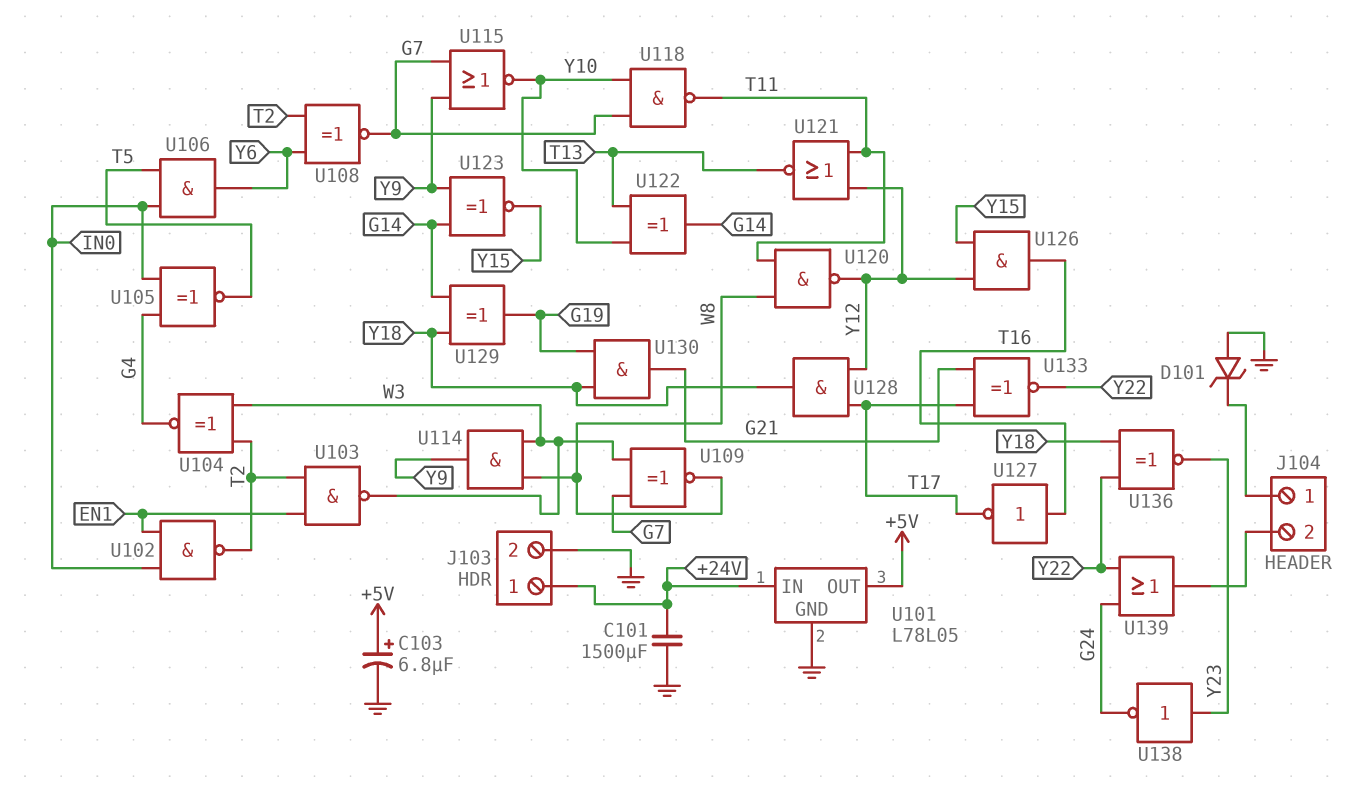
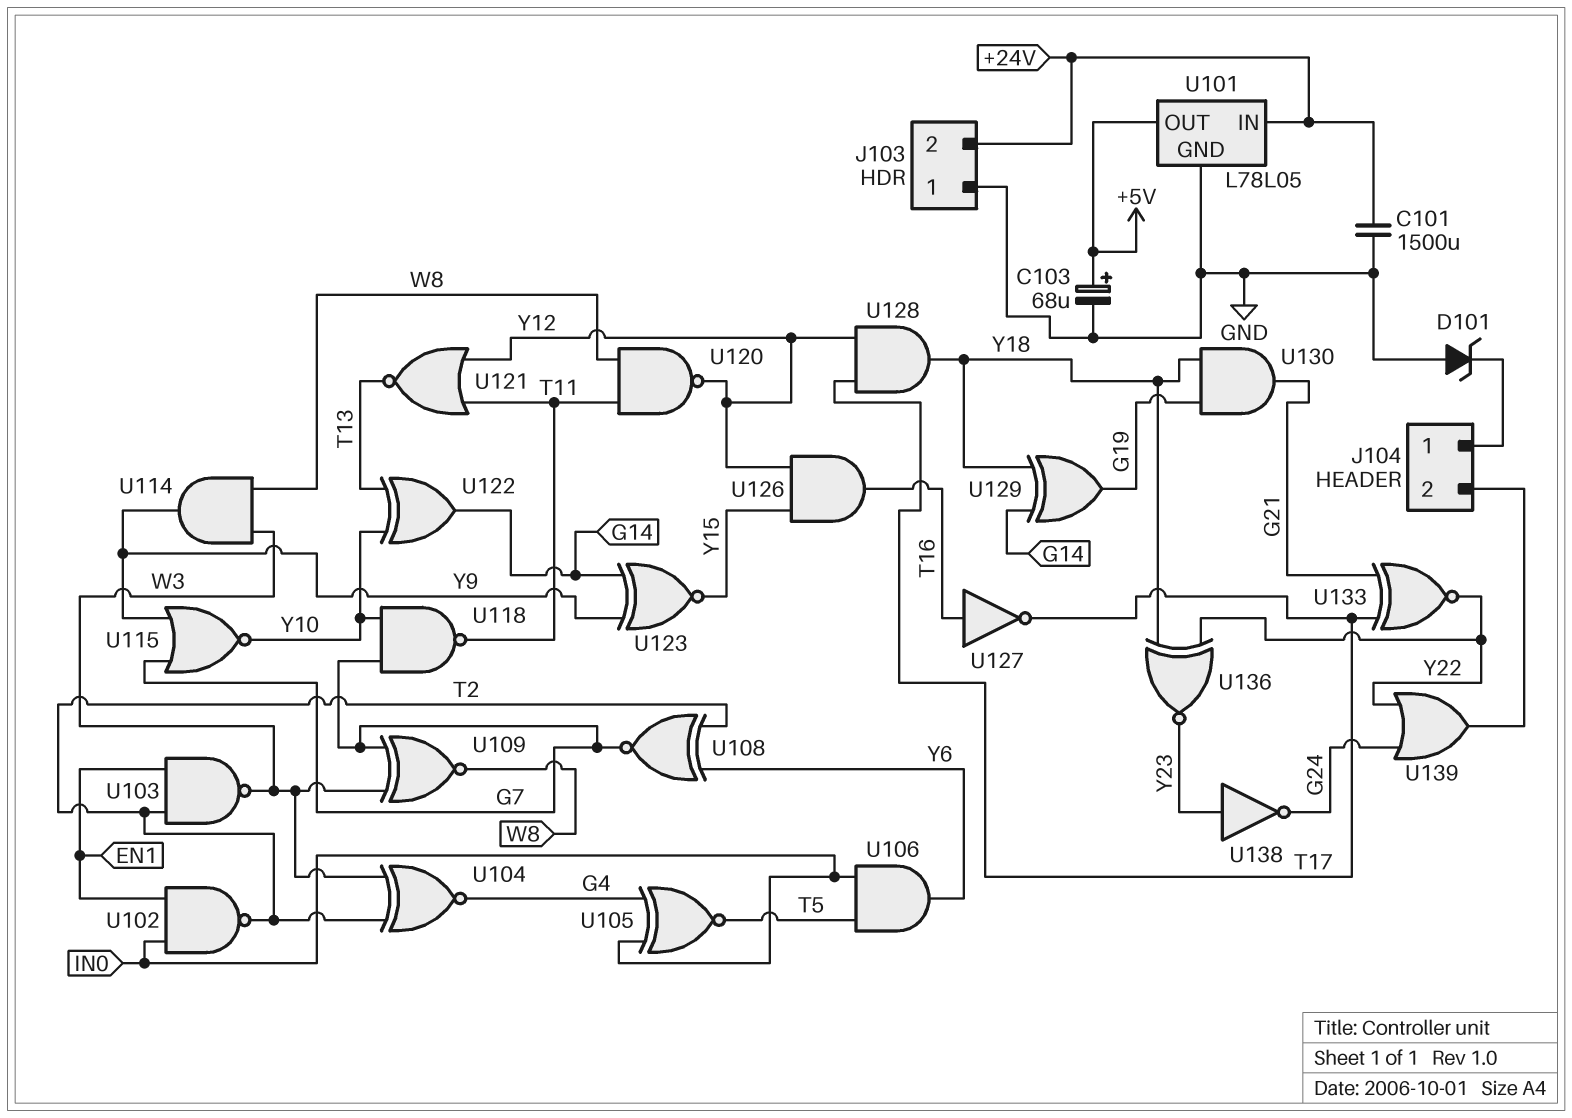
C103: 6.8uF (plus +5V, minus GND) -> 68uF (plus +5V, minus GND)
J103 pin 1: +24V -> GND
J103 pin 2: GND -> +24V

